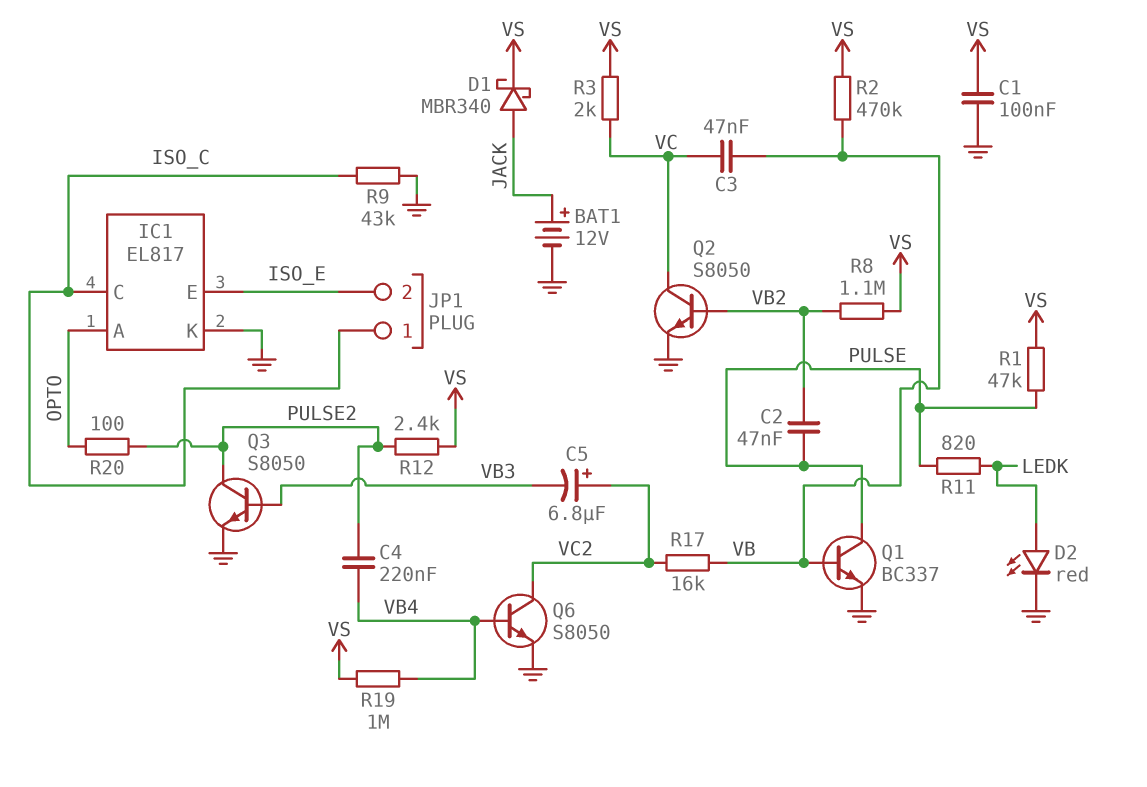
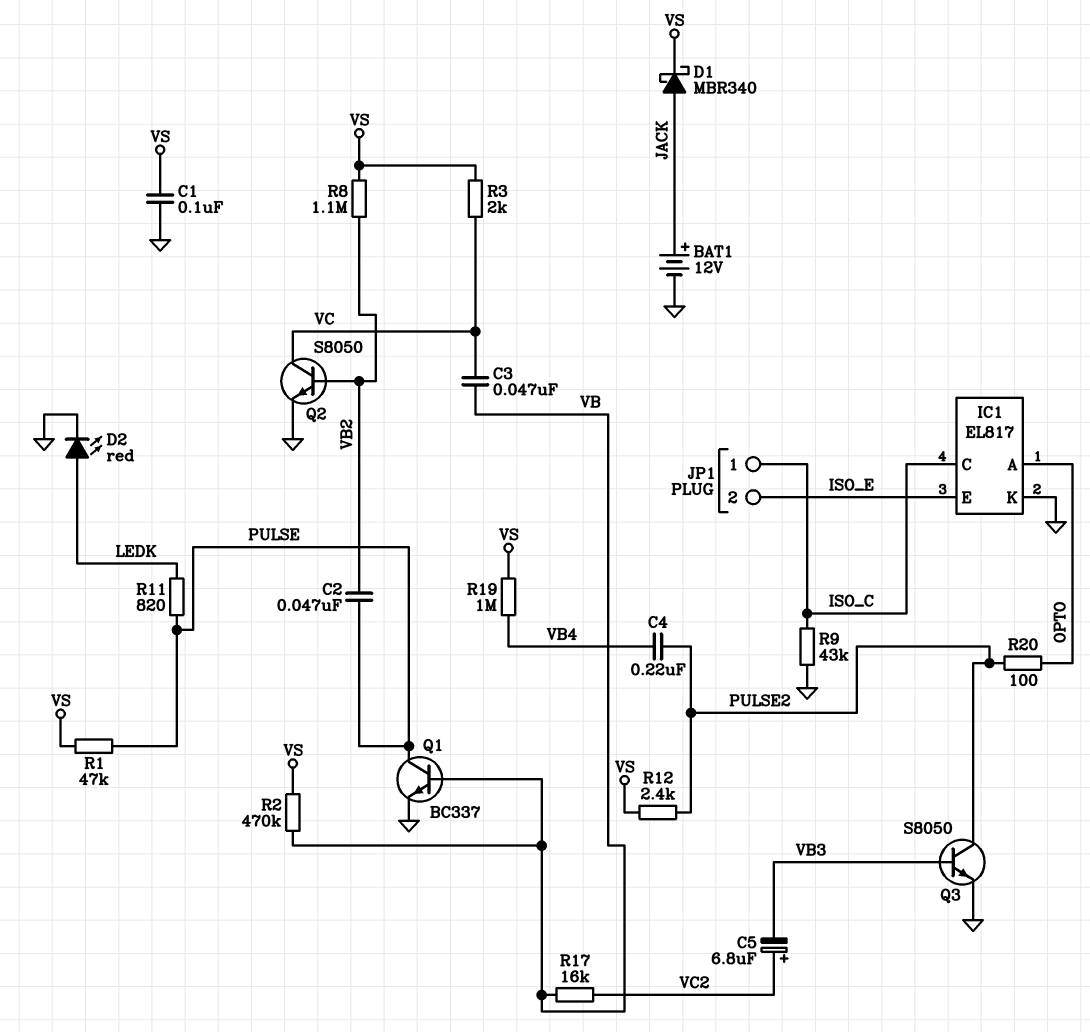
Q6: NPN S8050 (B VB4, C VC2, E GND) -> none

